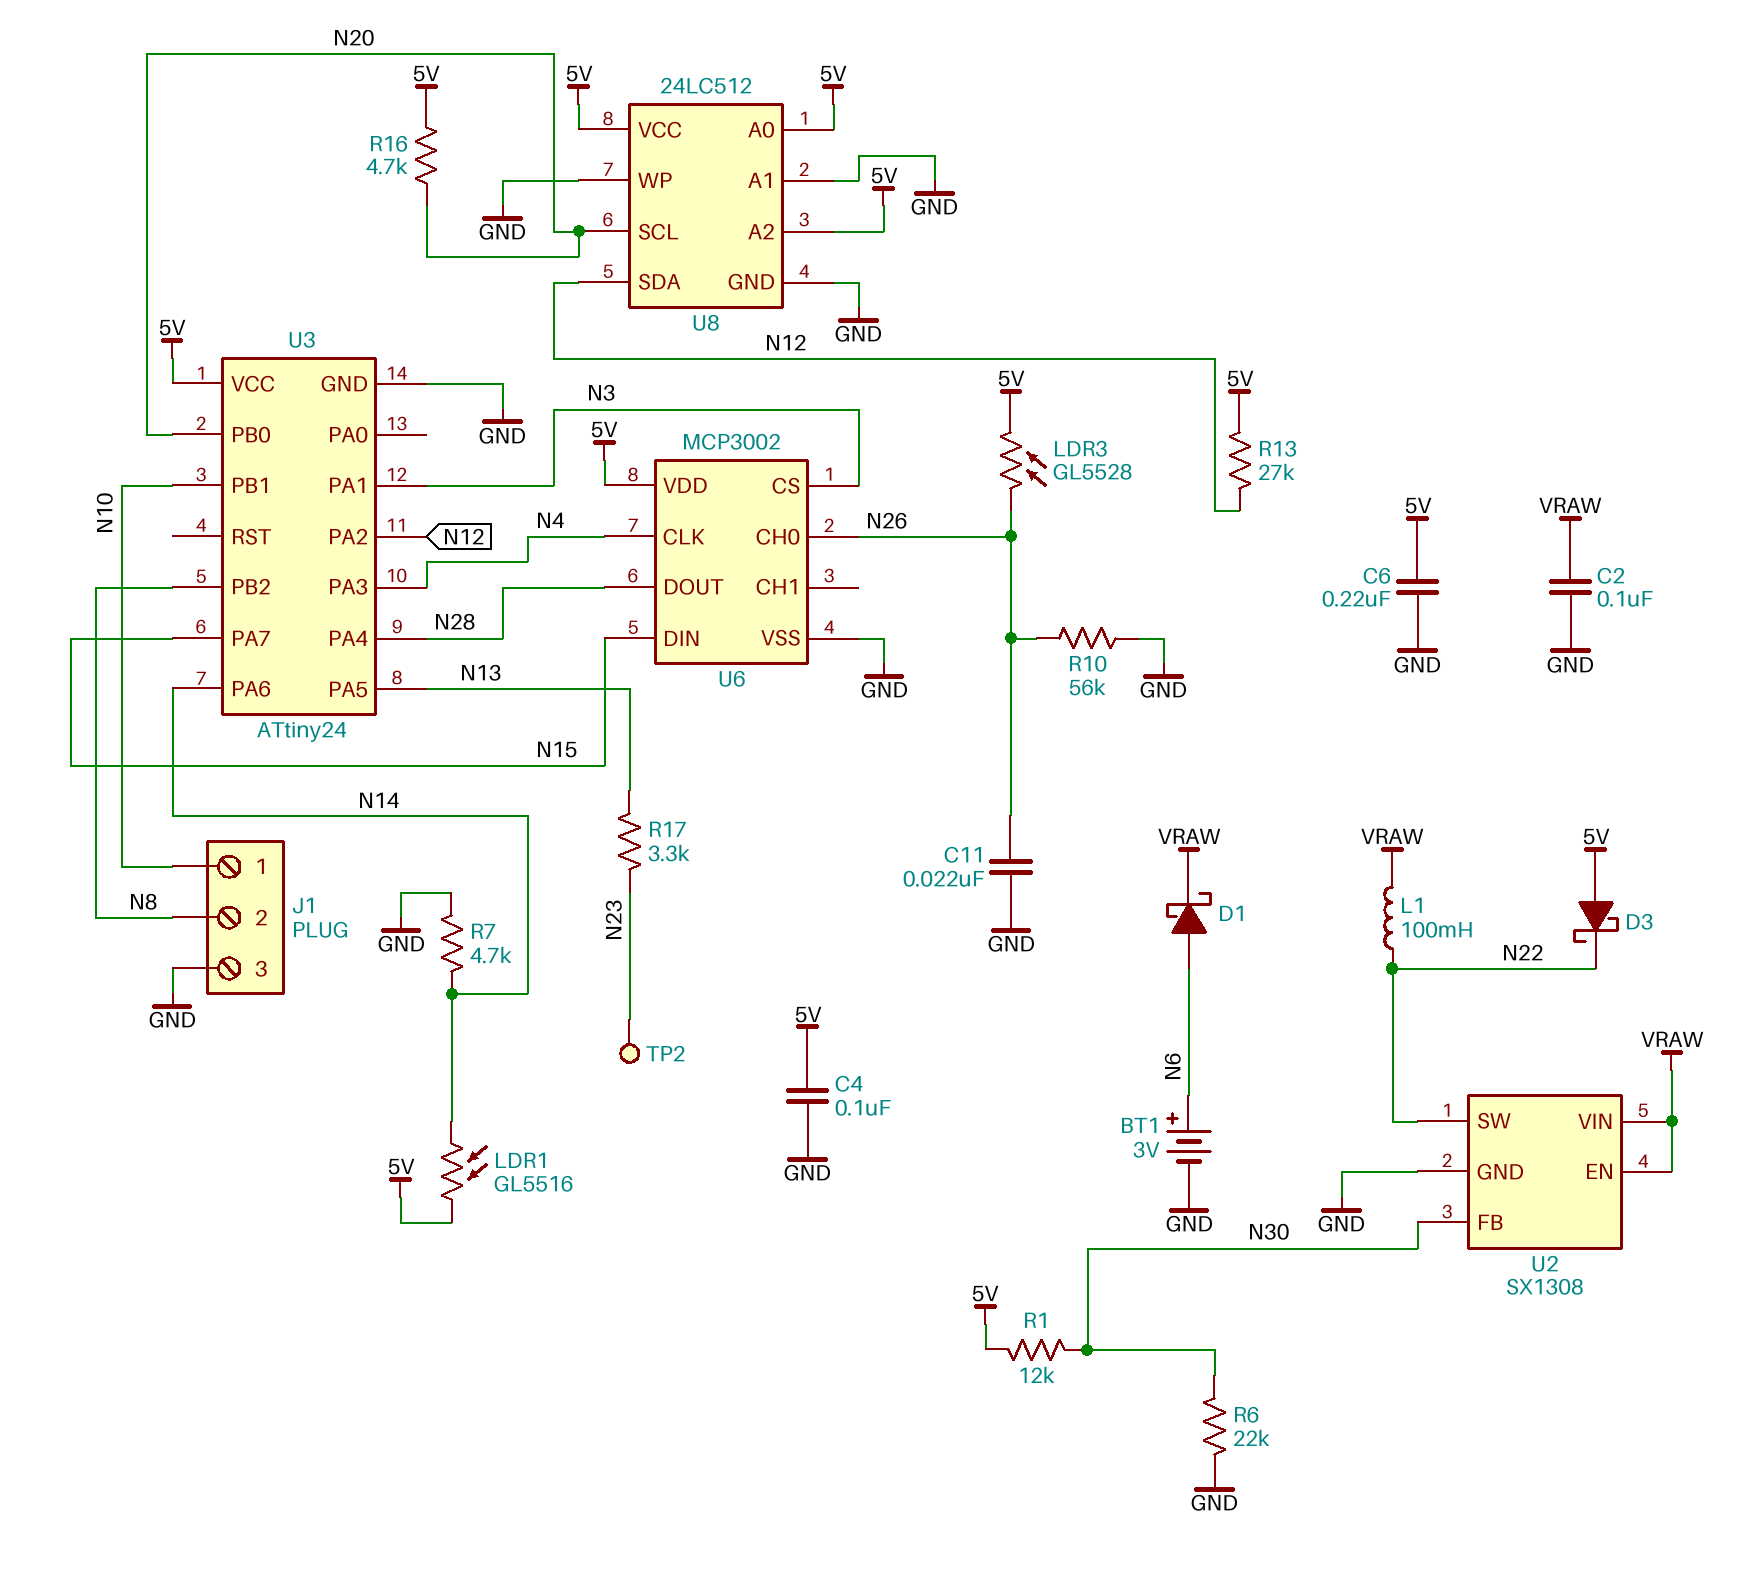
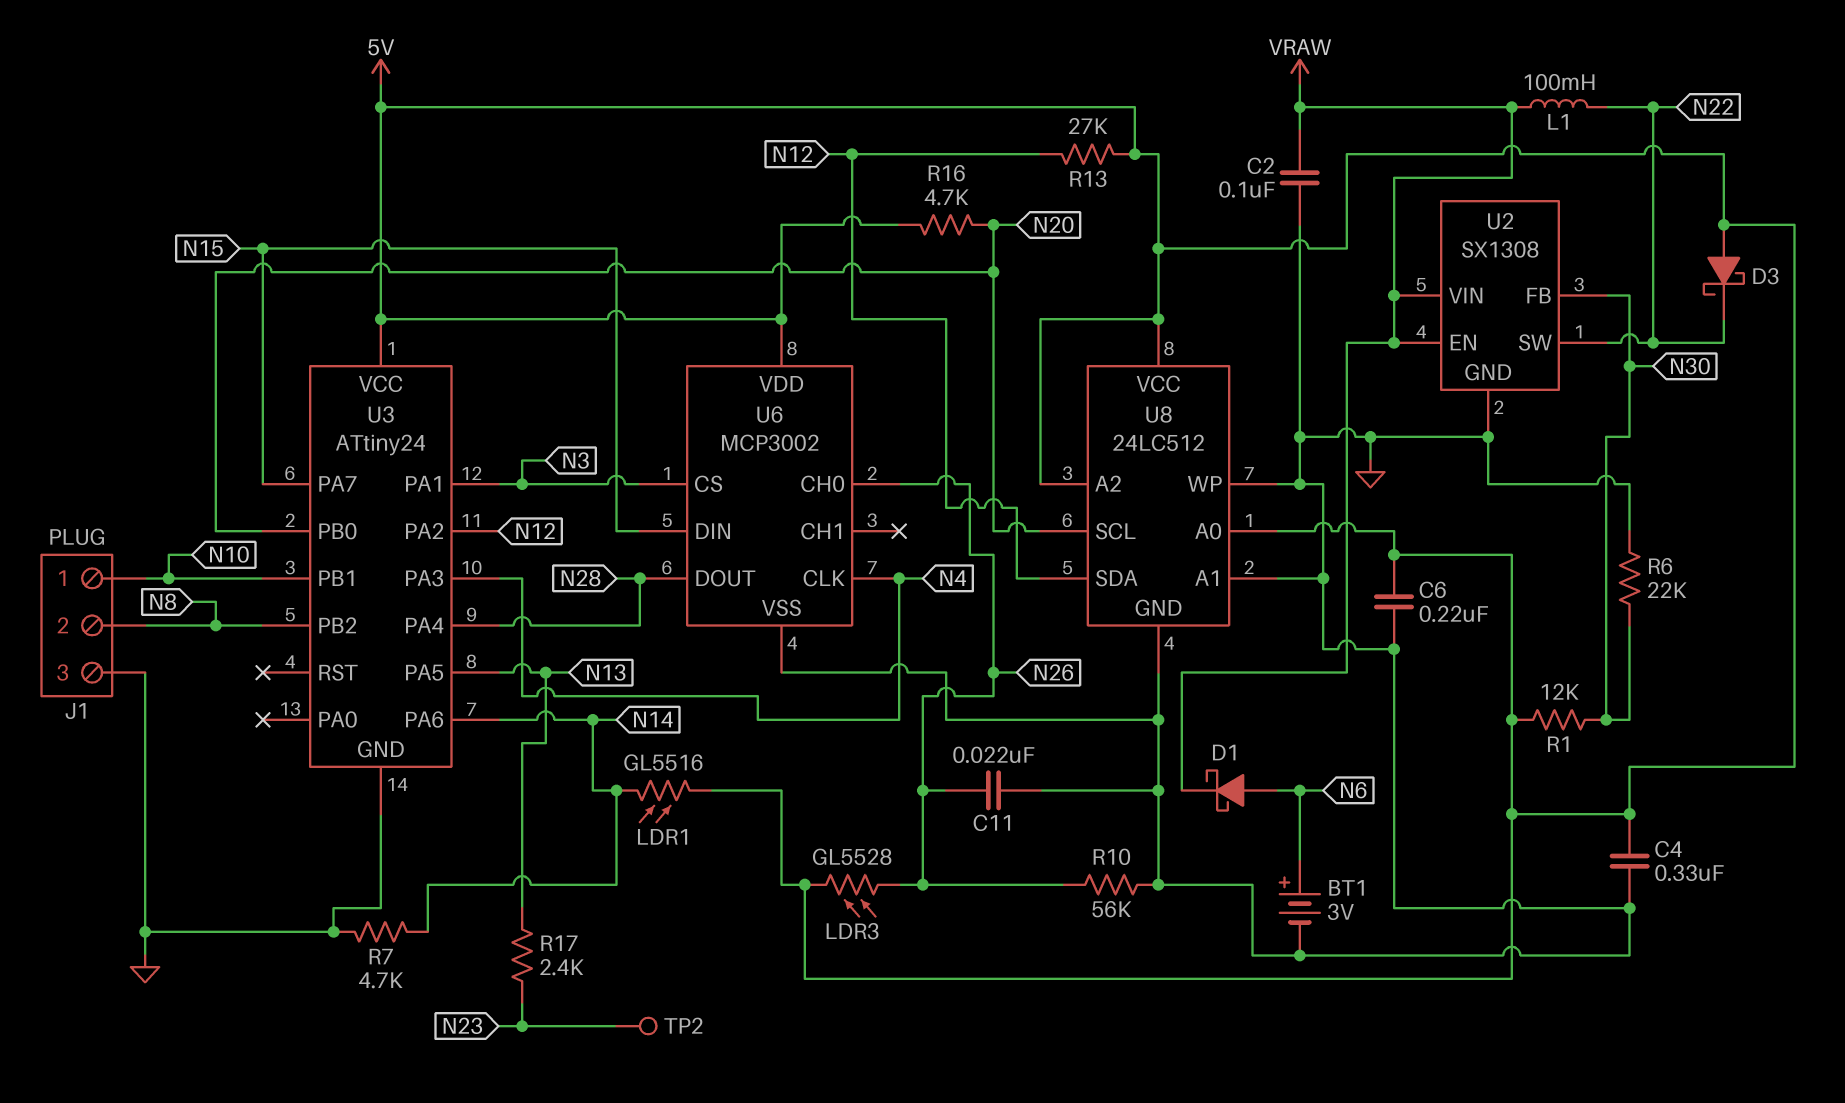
C4: 100nF (5V, GND) -> 330nF (5V, GND)
R17: 3.3k (N13, N23) -> 2.4k (N13, N23)

